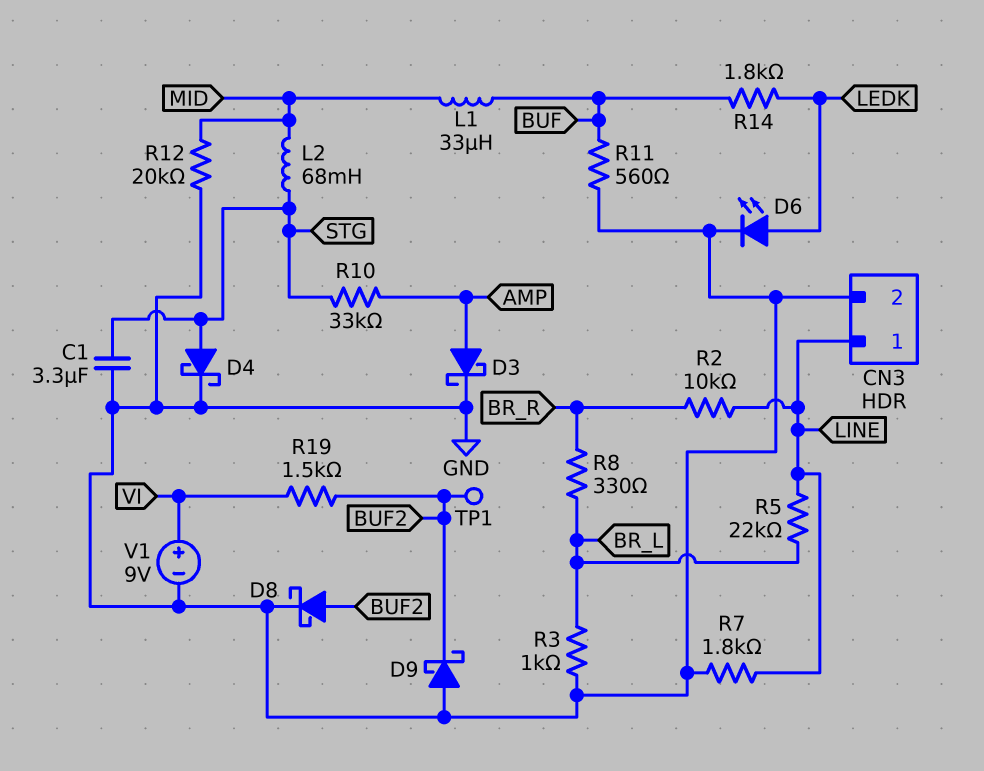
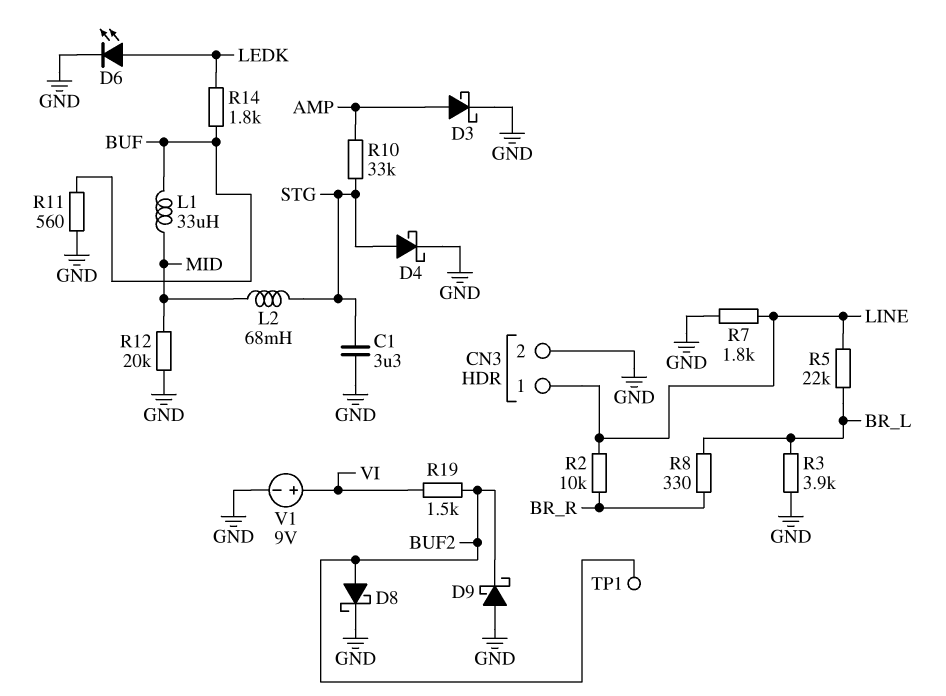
R3: 1k (BR_L, GND) -> 3.9k (BR_L, GND)

